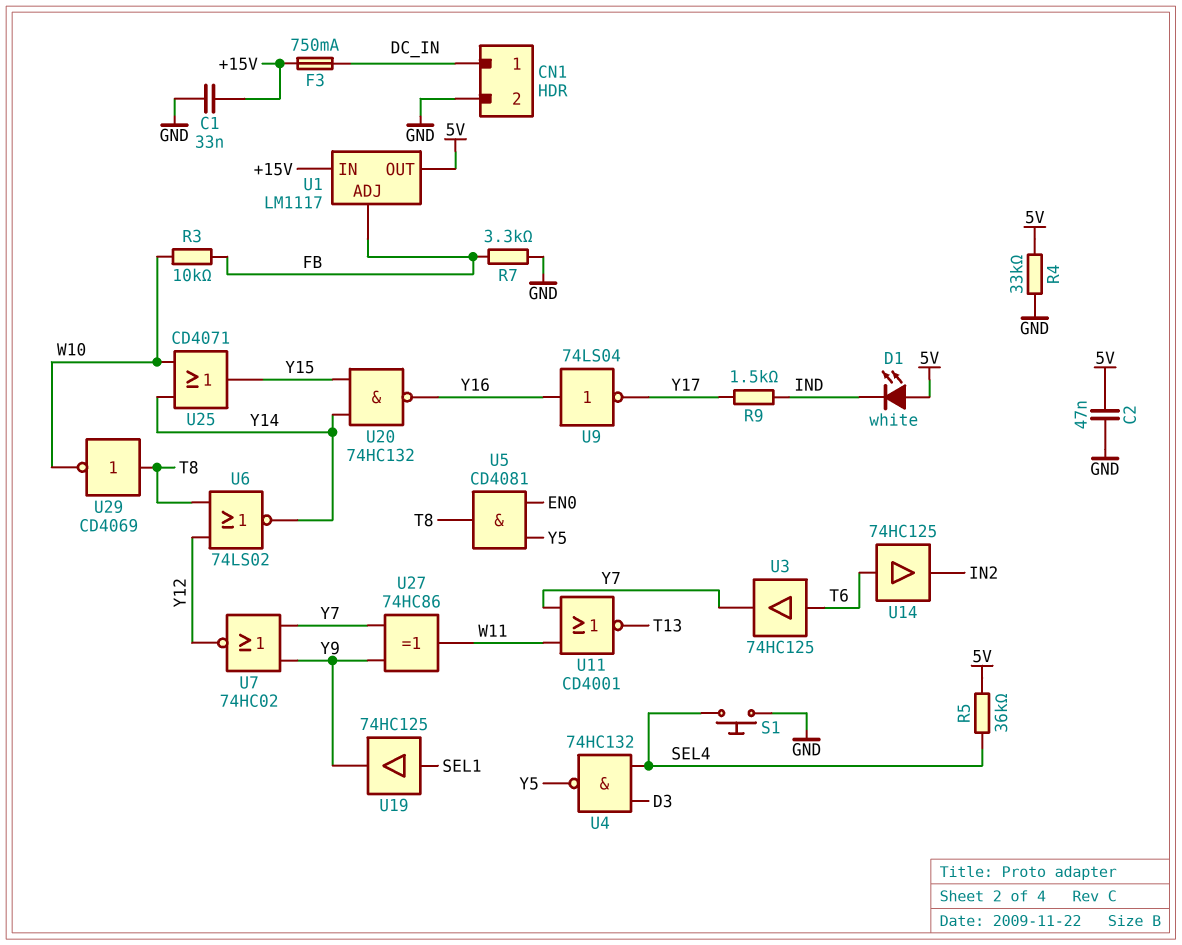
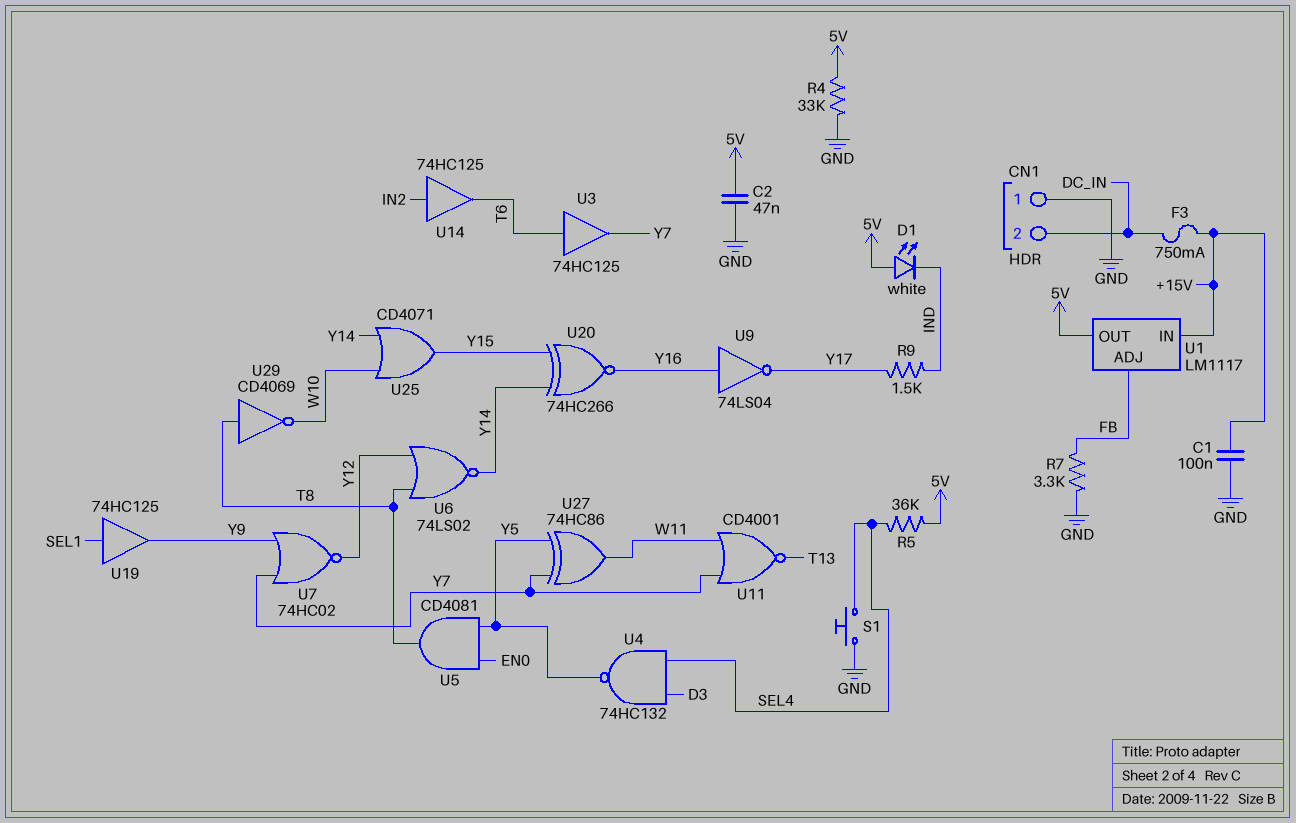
C1: 33nF (+15V, GND) -> 100nF (+15V, GND)
CN1 pin 1: DC_IN -> GND
CN1 pin 2: GND -> DC_IN
R3: 10k (FB, W10) -> none
U14: buffer 74HC125 (in T6, out IN2) -> buffer 74HC125 (in IN2, out T6)
U20: NAND 74HC132 (in Y14, in Y15, out Y16) -> XNOR 74HC266 (in Y14, in Y15, out Y16)
U27: XOR 74HC86 (in Y7, in Y9, out W11) -> XOR 74HC86 (in Y5, in Y7, out W11)

